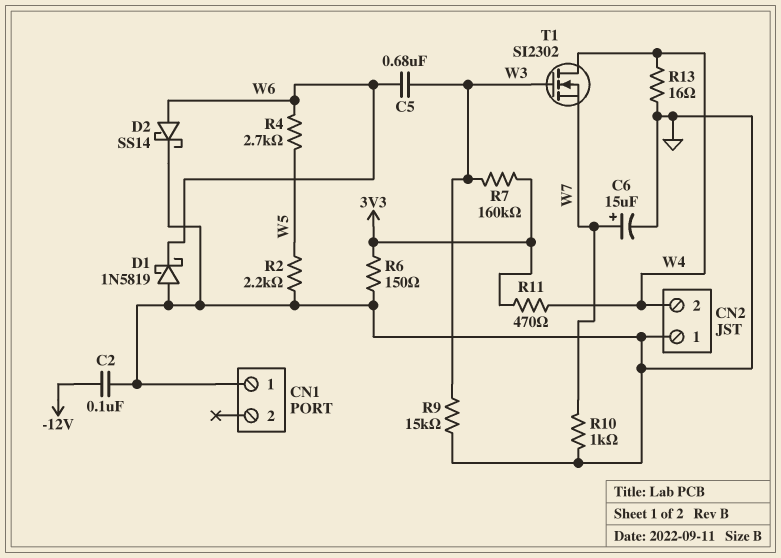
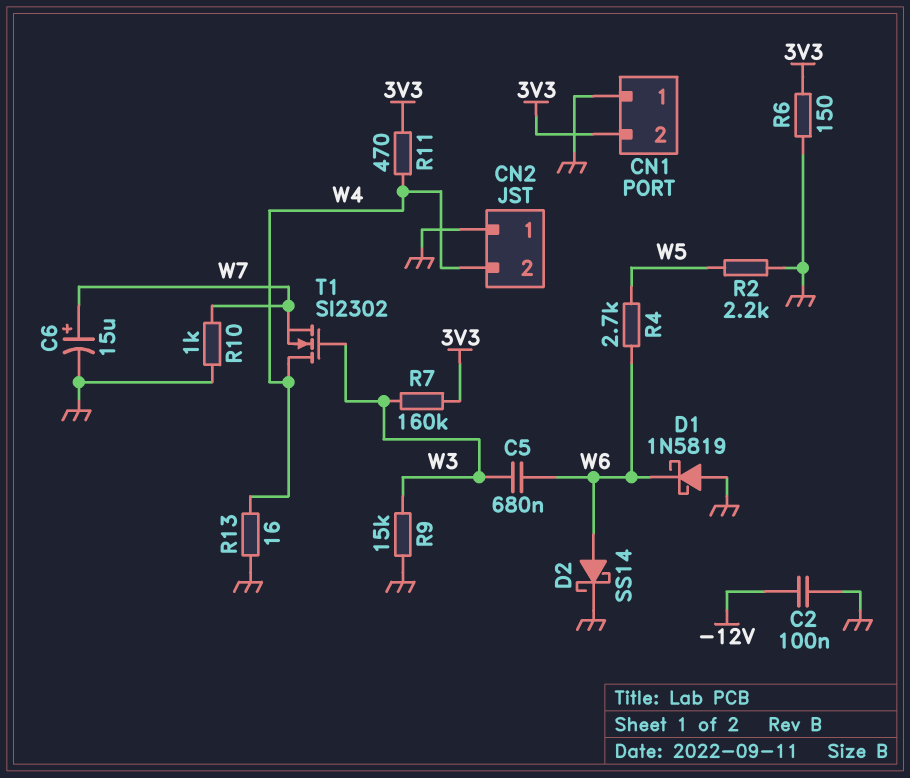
CN1 pin 2: none -> 3V3

